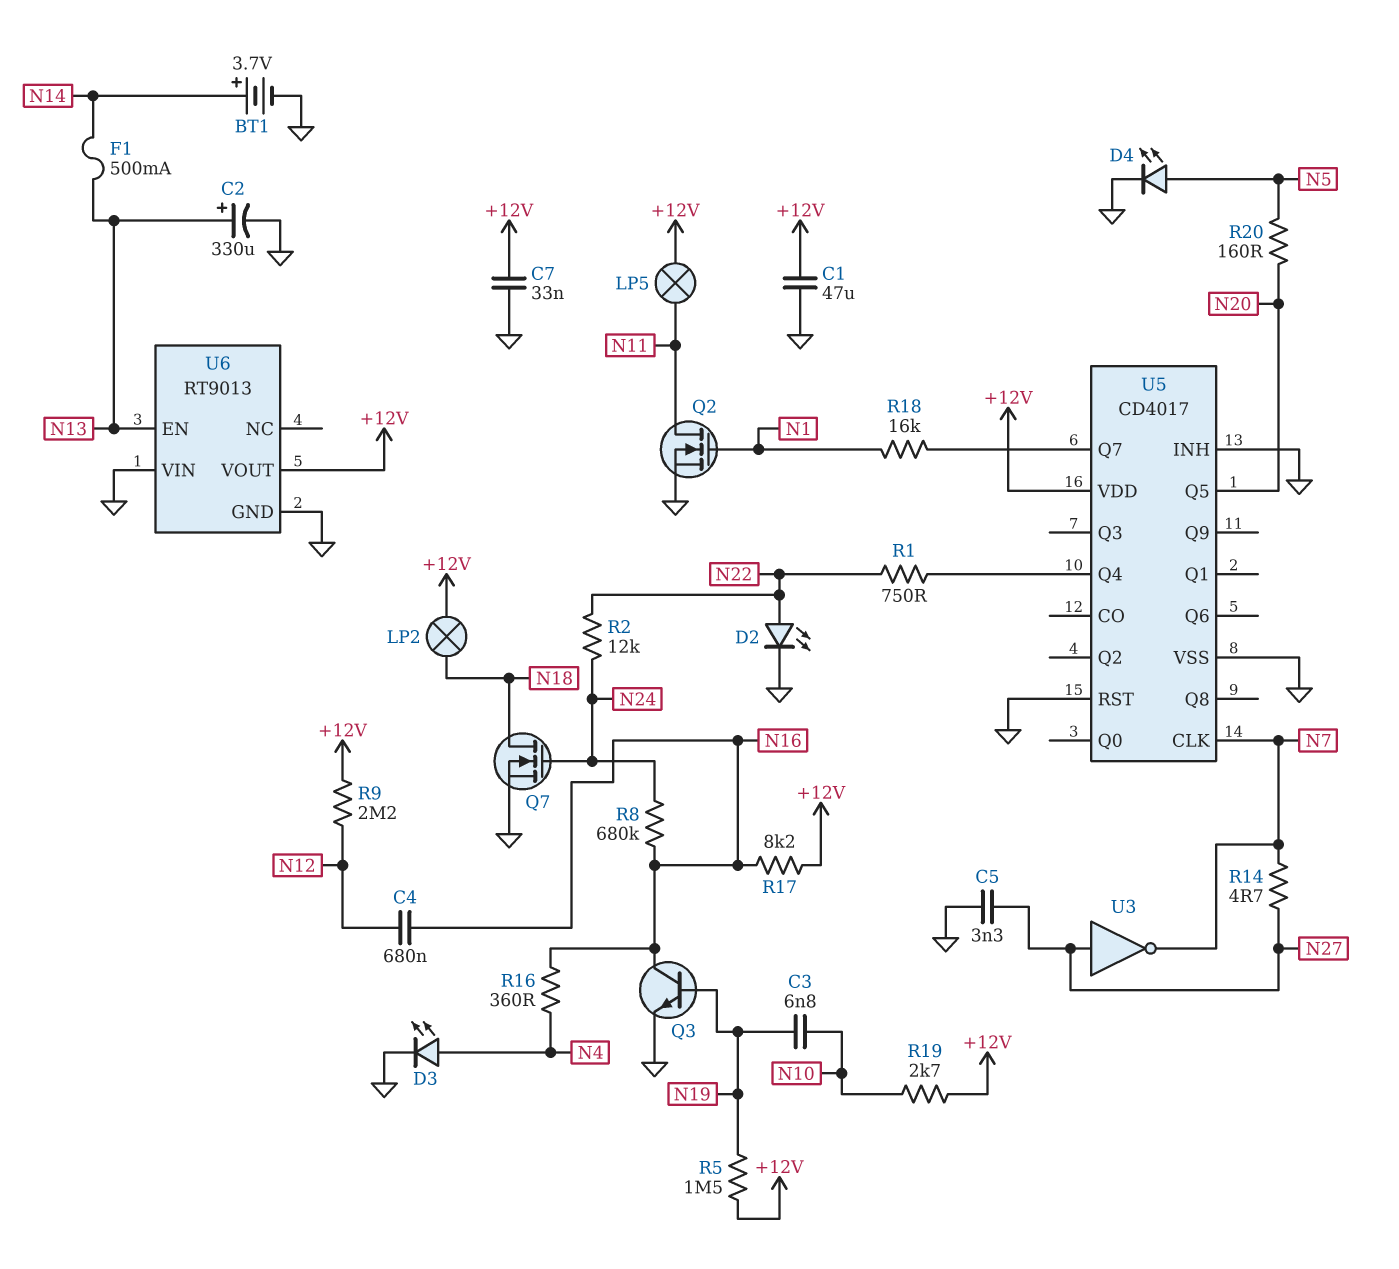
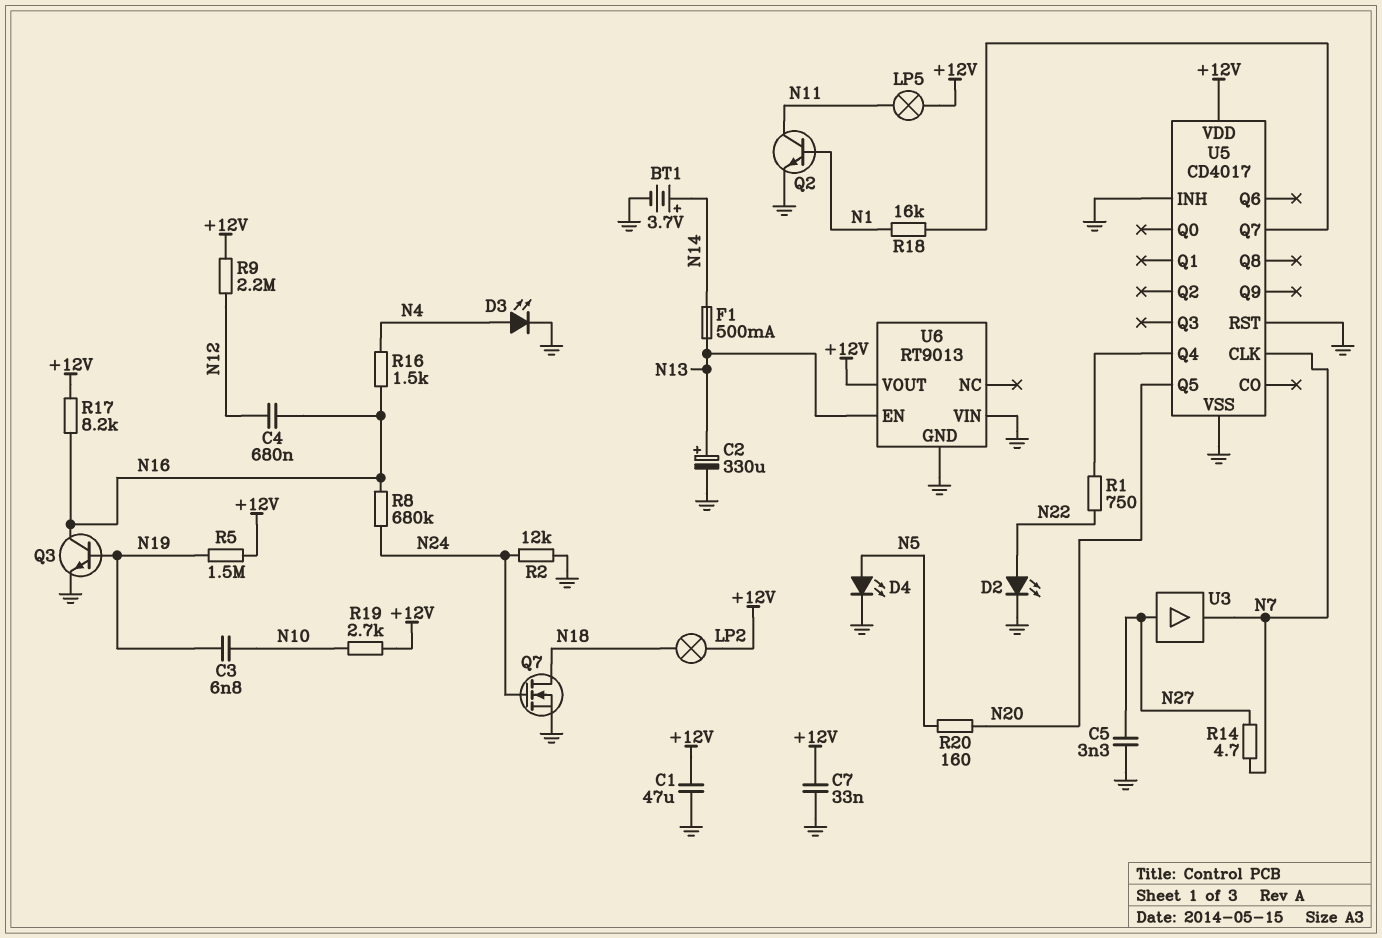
Q2: NMOS (G N1, D N11, S GND) -> NPN (B N1, C N11, E GND)
R2: 12k (N22, N24) -> 12k (GND, N24)
R16: 360 (N4, N16) -> 1.5k (N4, N16)
U3: NOT (in N27, out N7) -> buffer (in N27, out N7)

